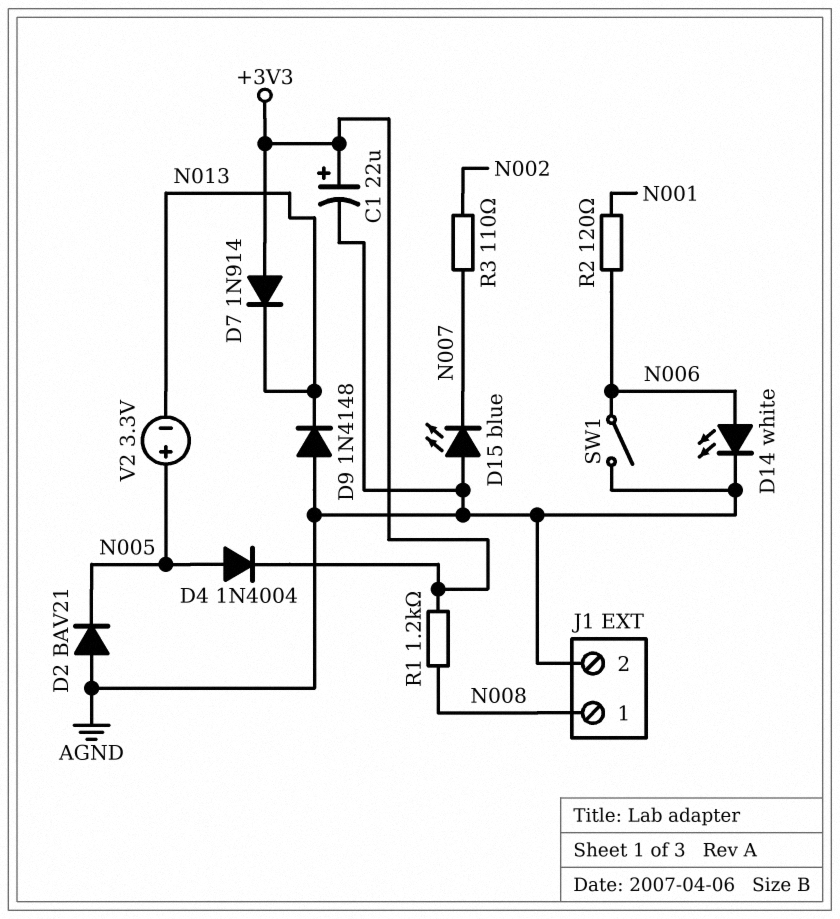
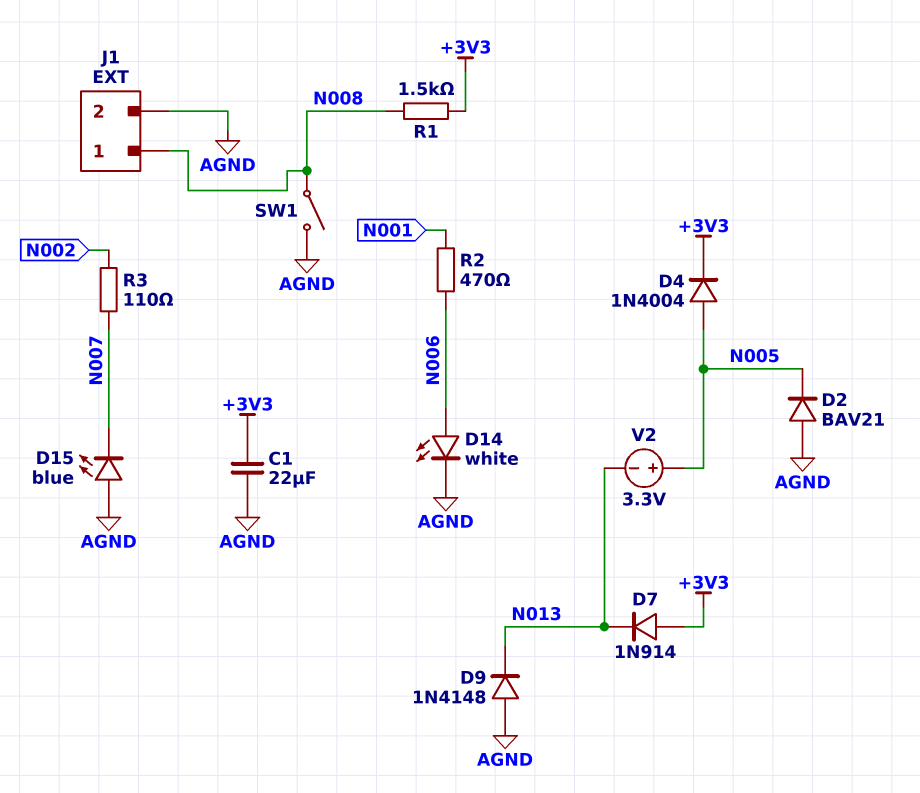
C1: 22uF (plus +3V3, minus AGND) -> 22uF (+3V3, AGND)
R1: 1.2k (+3V3, N008) -> 1.5k (+3V3, N008)
R2: 120 (N001, N006) -> 470 (N001, N006)
SW1: switch (AGND, N006) -> switch (AGND, N008)

